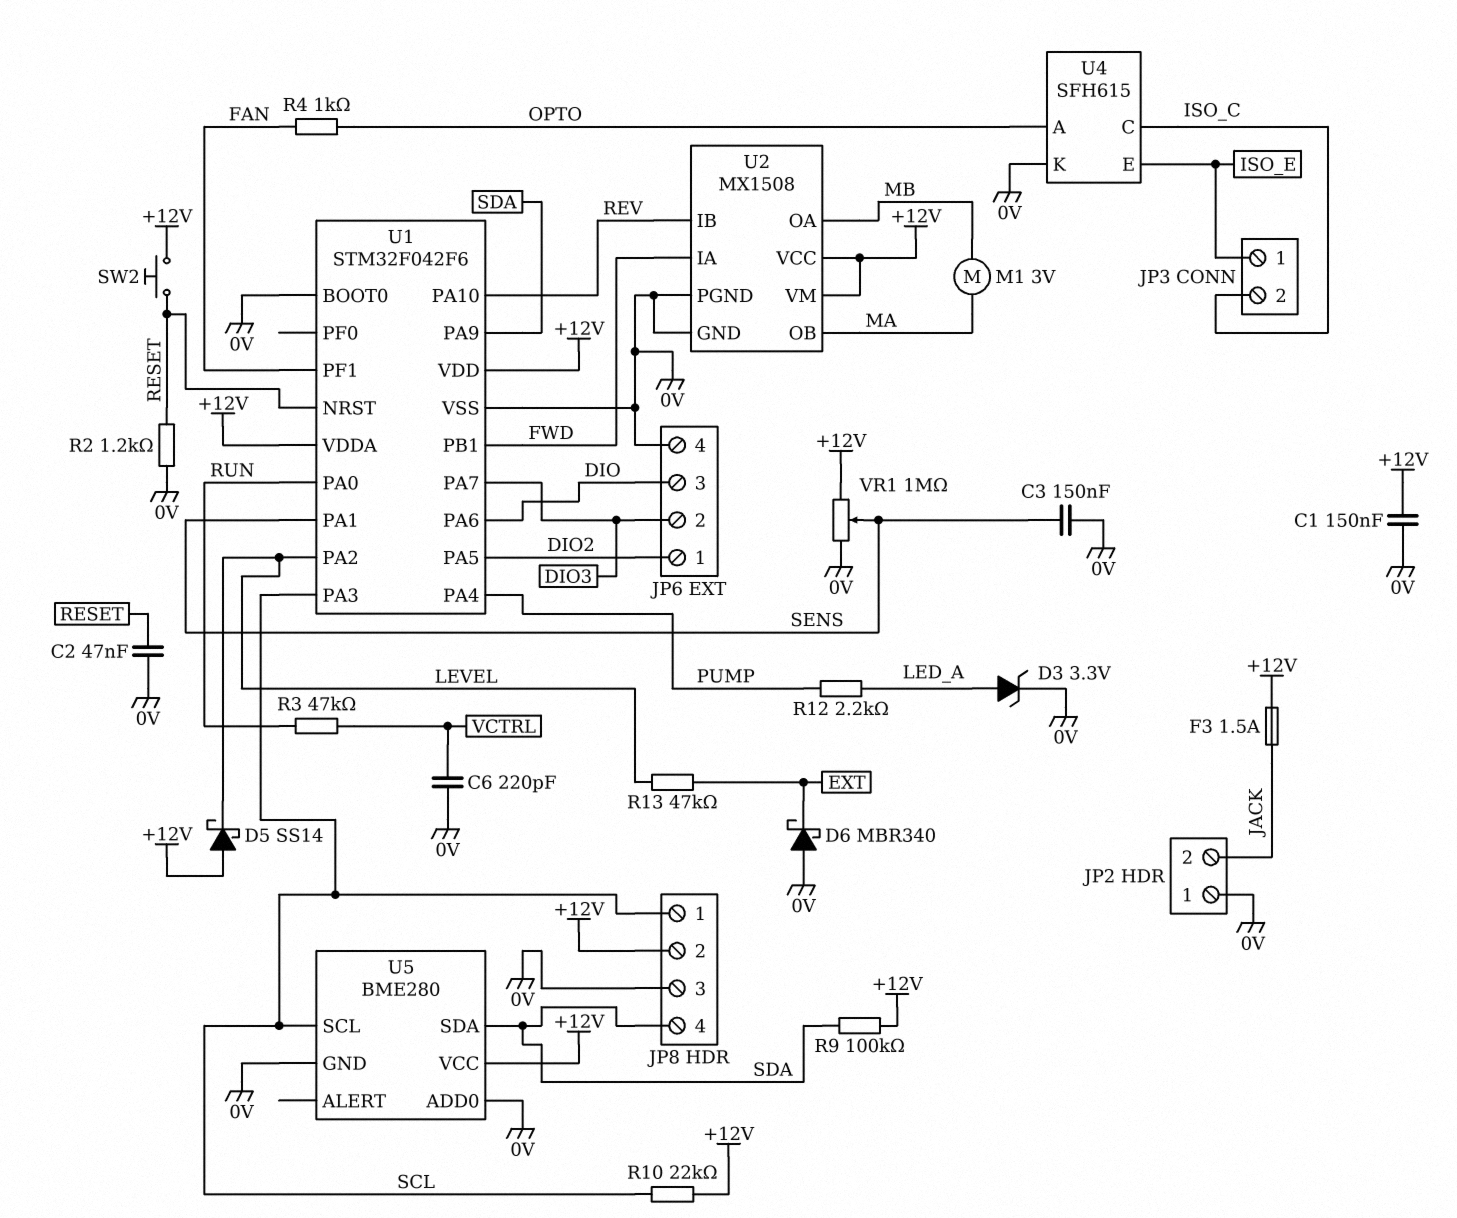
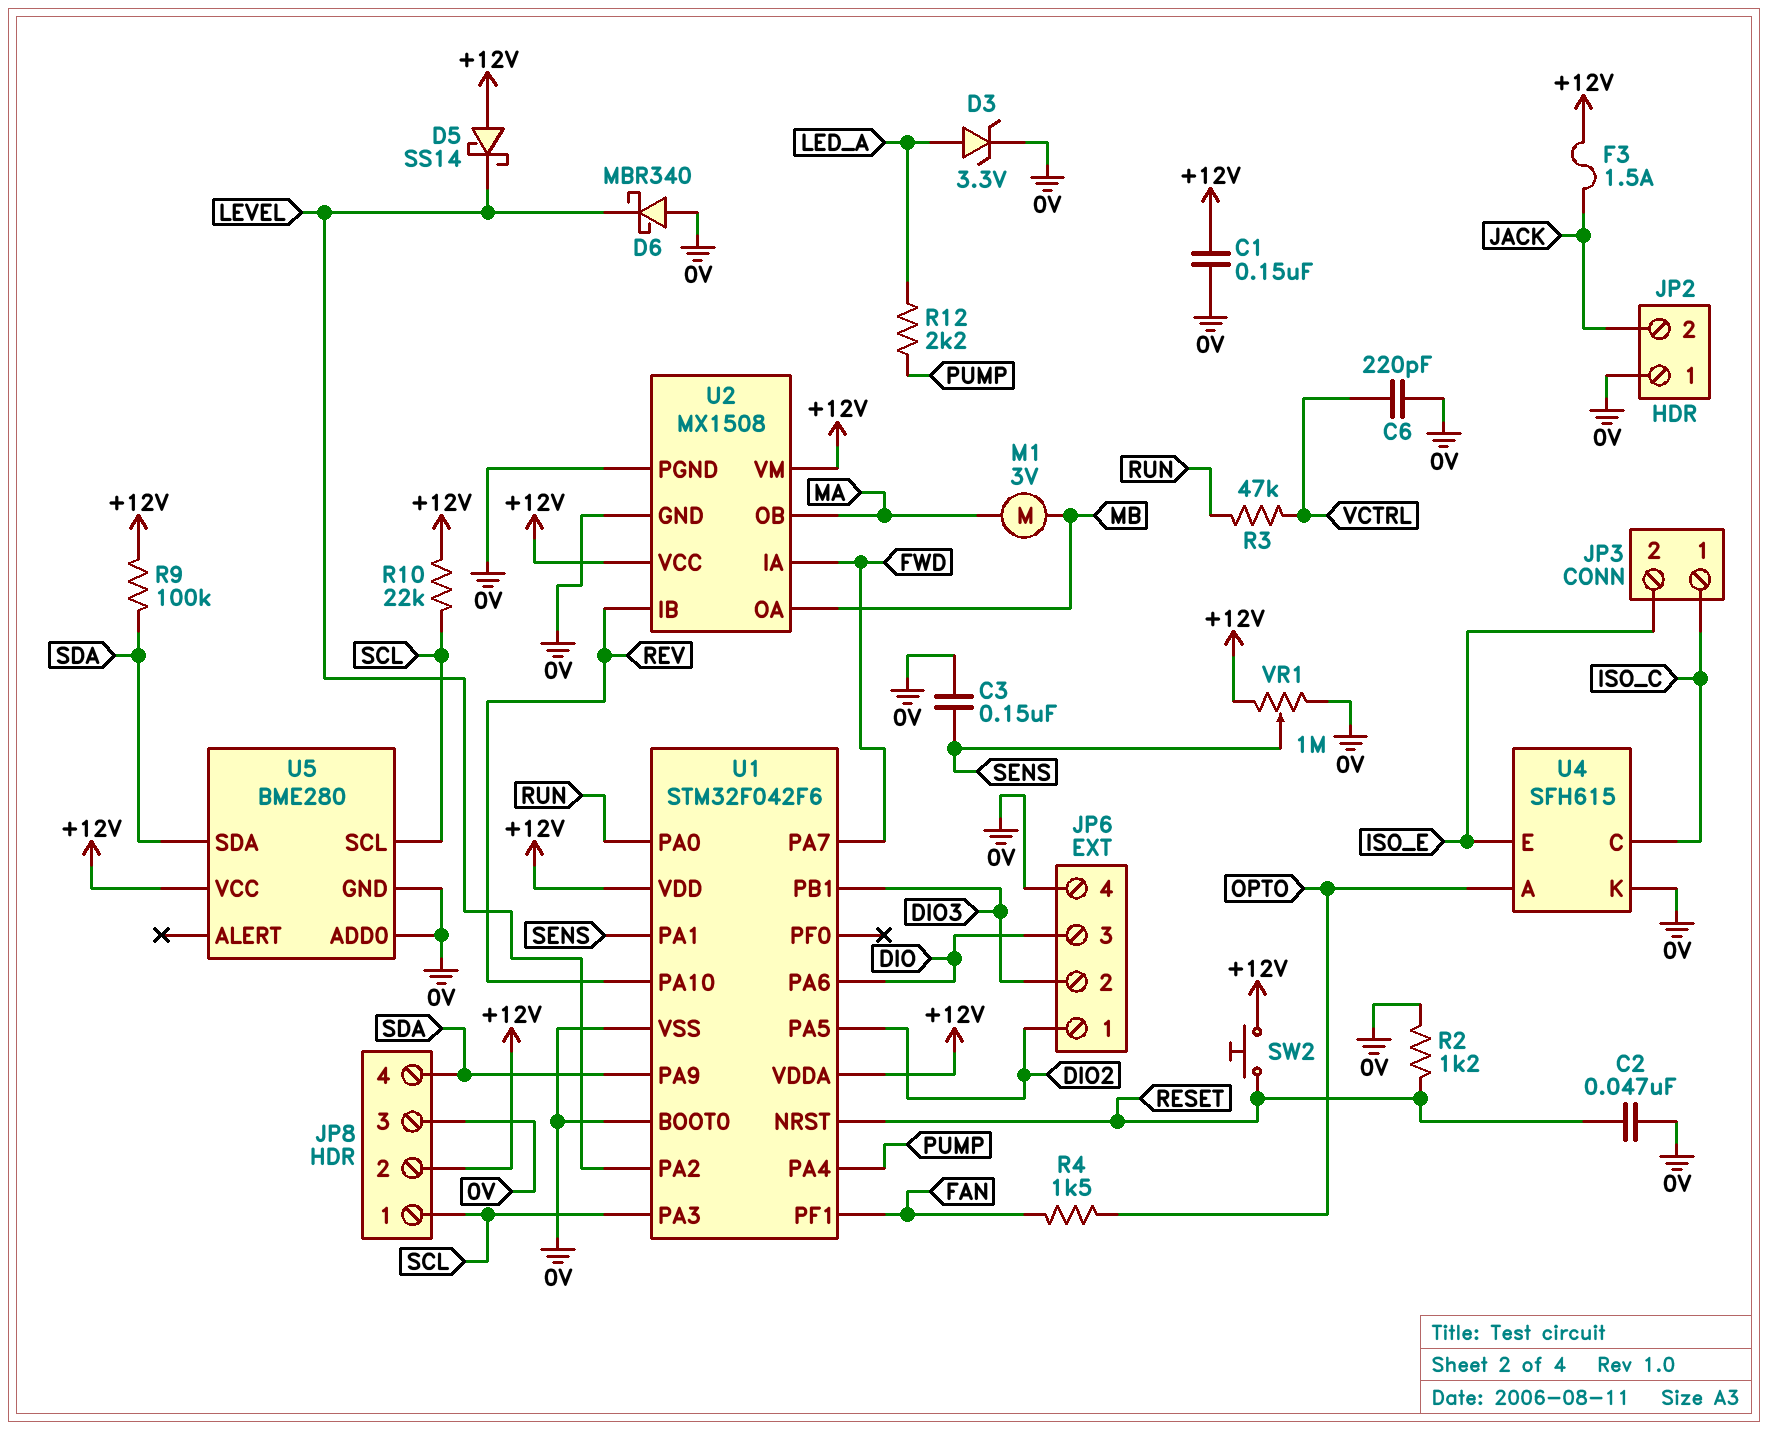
D6: schottky MBR340 (A 0V, K EXT) -> schottky MBR340 (A 0V, K LEVEL)
JP3 pin 1: ISO_E -> ISO_C
JP3 pin 2: ISO_C -> ISO_E
R4: 1k (FAN, OPTO) -> 1.5k (FAN, OPTO)
R13: 47k (EXT, LEVEL) -> none
U1 pin PA7: DIO3 -> FWD
U1 pin PB1: FWD -> DIO3

